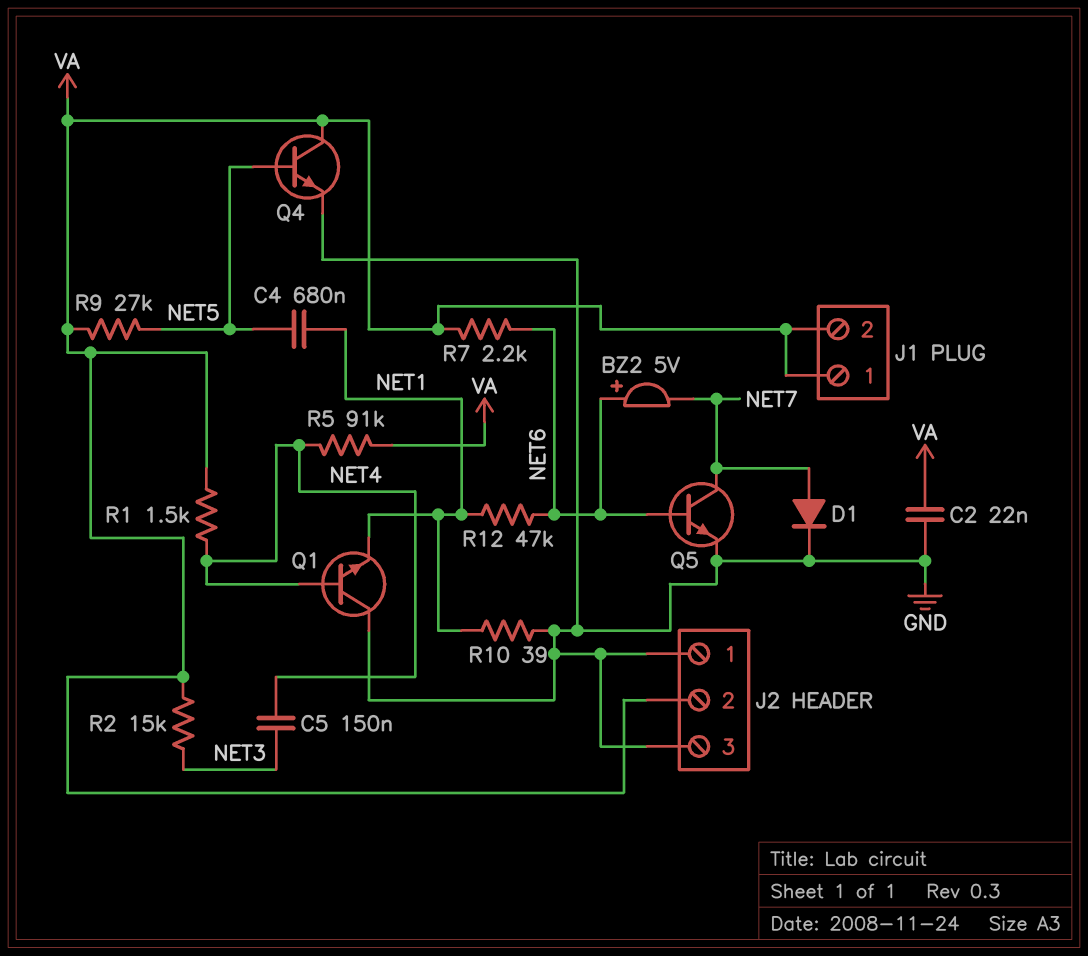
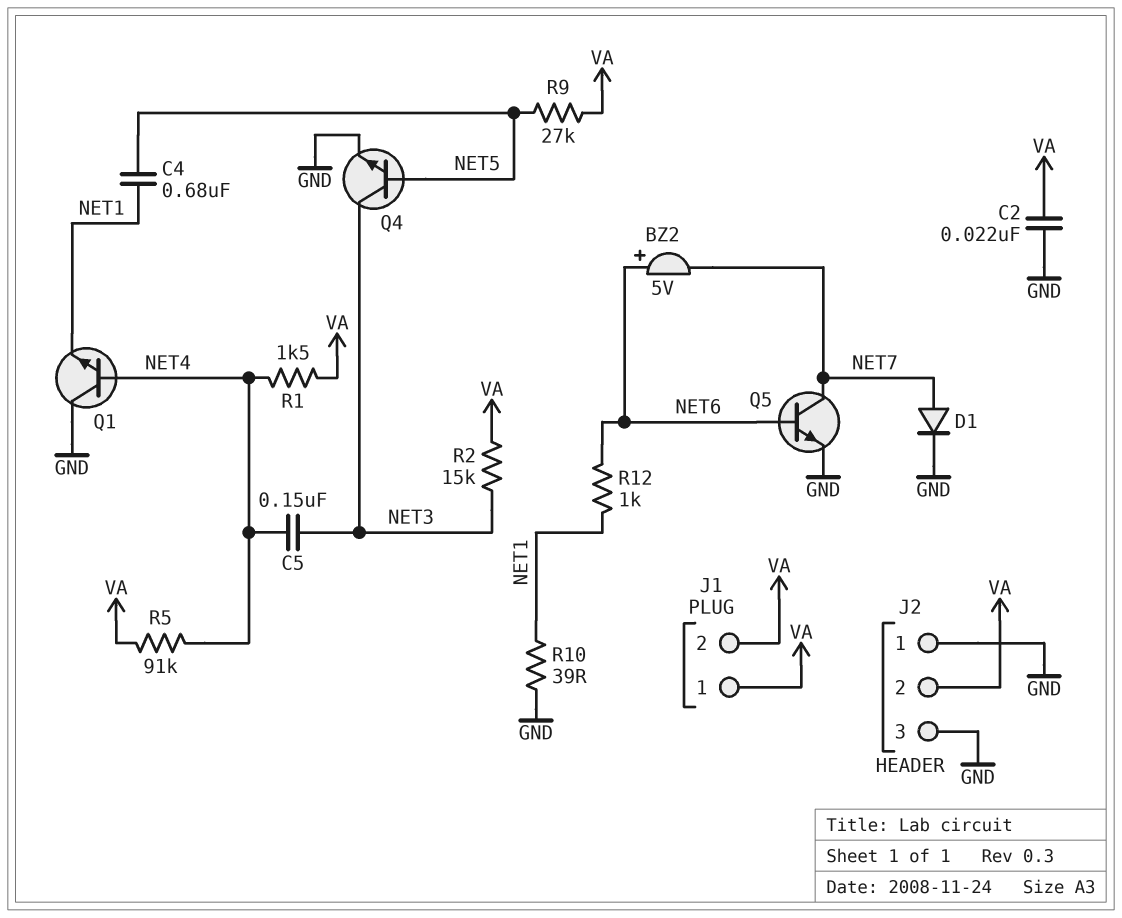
Q4: NPN (B NET5, C VA, E GND) -> NPN (B NET5, C NET3, E GND)
R7: 2.2k (NET6, VA) -> none
R12: 47k (NET1, NET6) -> 1k (NET1, NET6)

